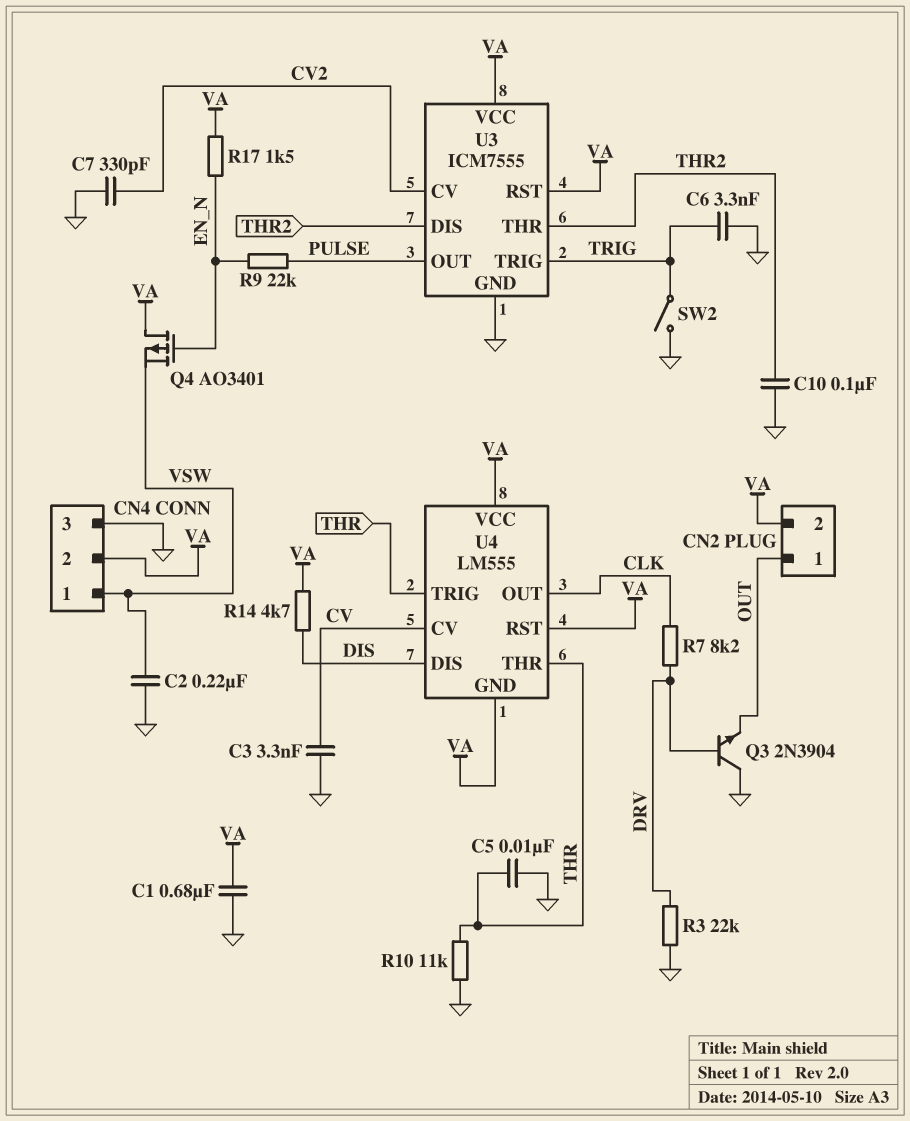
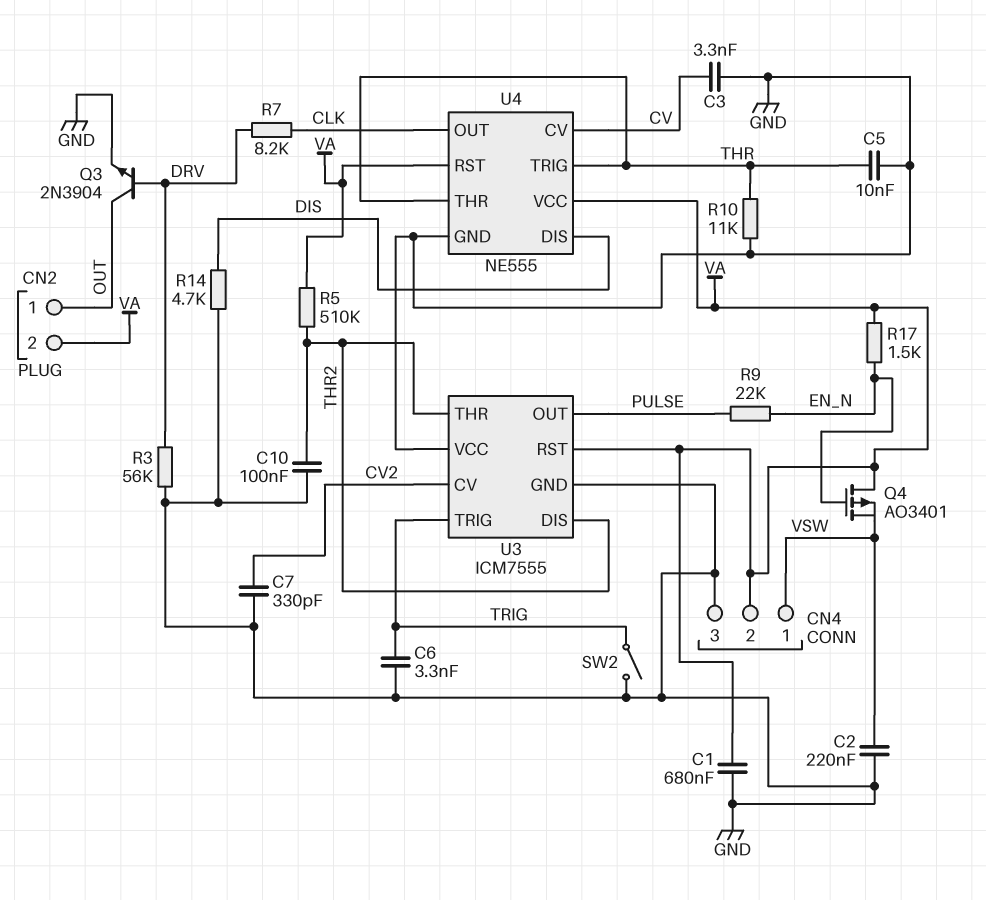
Q3: NPN 2N3904 (B DRV, C GND, E OUT) -> NPN 2N3904 (B DRV, C OUT, E GND)
R3: 22k (DRV, GND) -> 56k (DRV, GND)
R5: none -> 510k (THR2, VA)
R14: 4.7k (DIS, VA) -> 4.7k (DIS, GND)
U3 pin VCC: VA -> GND
U4: LM555 -> NE555
U4 pin GND: VA -> GND

